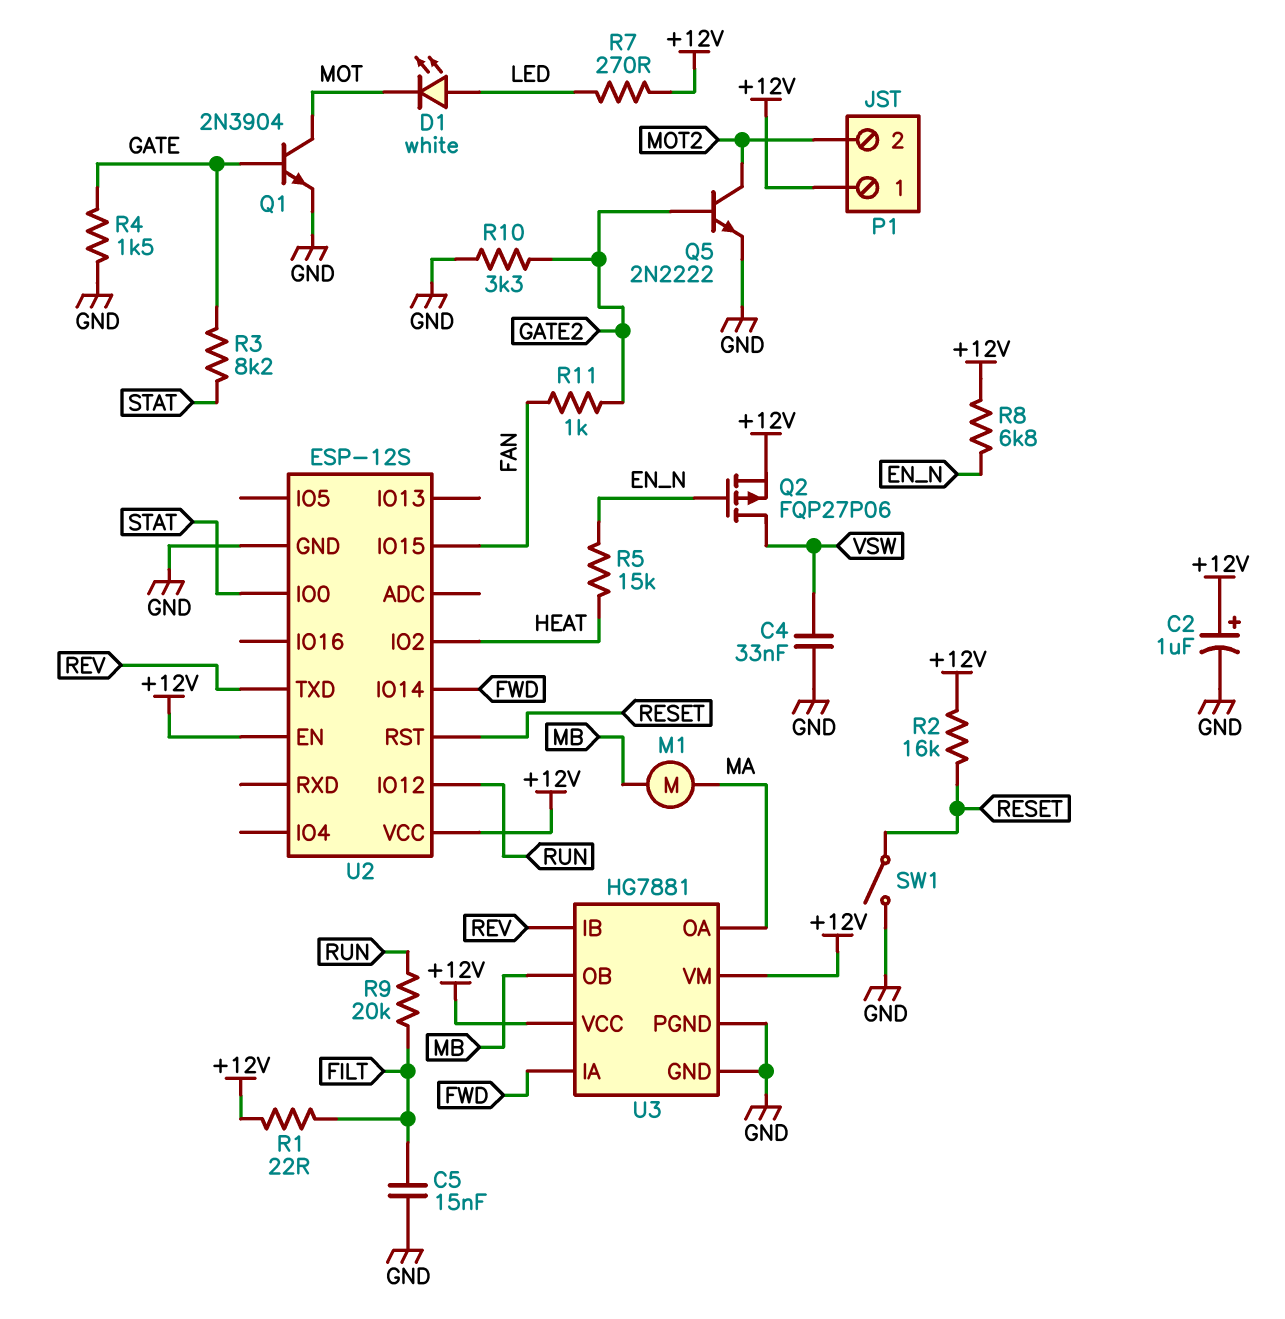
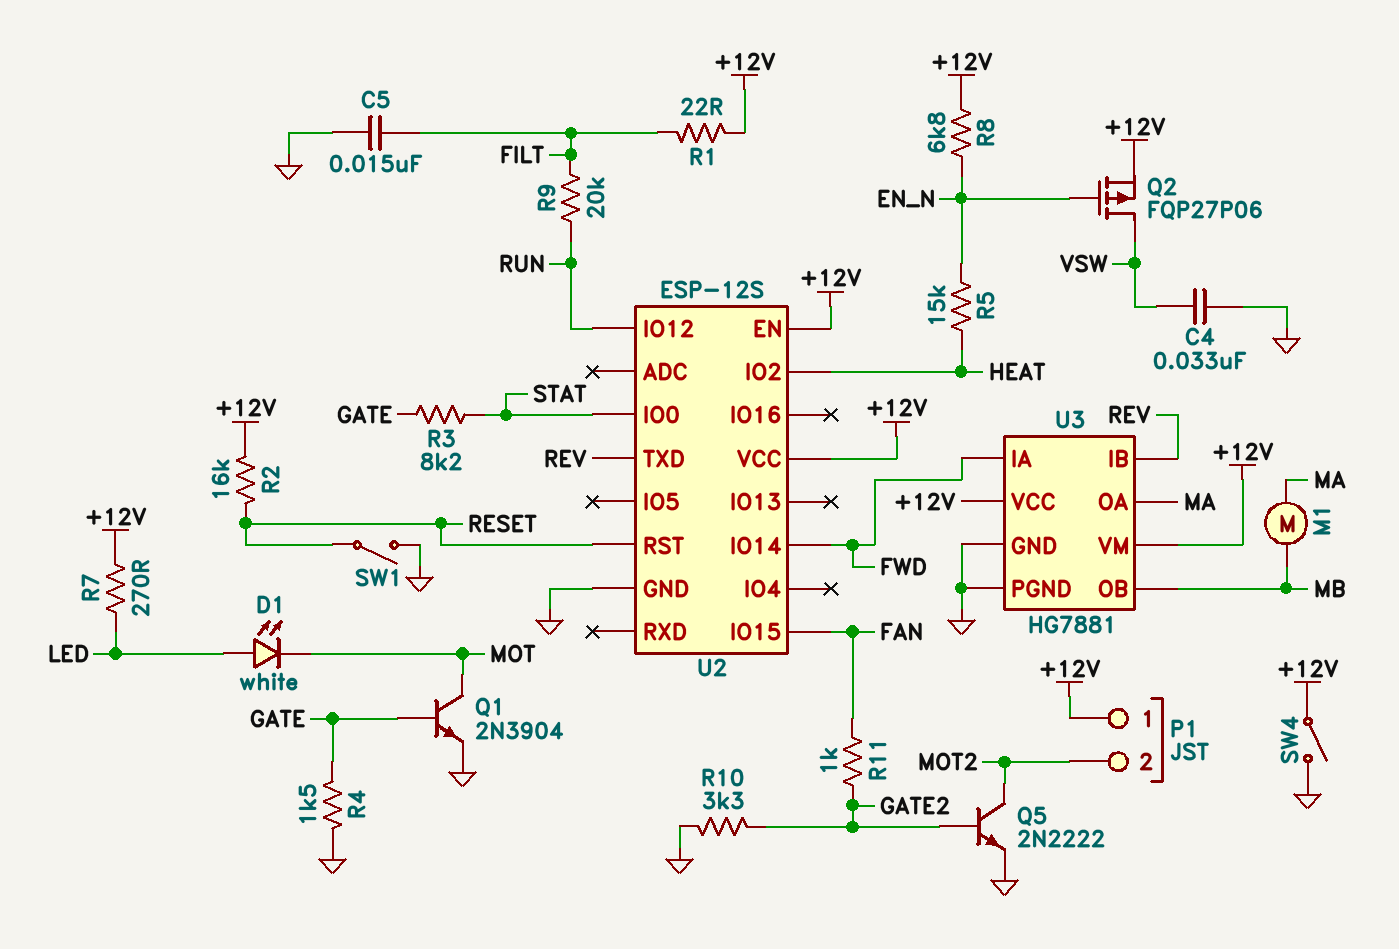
C2: 1uF (plus +12V, minus GND) -> none
SW4: none -> switch (+12V, GND)

